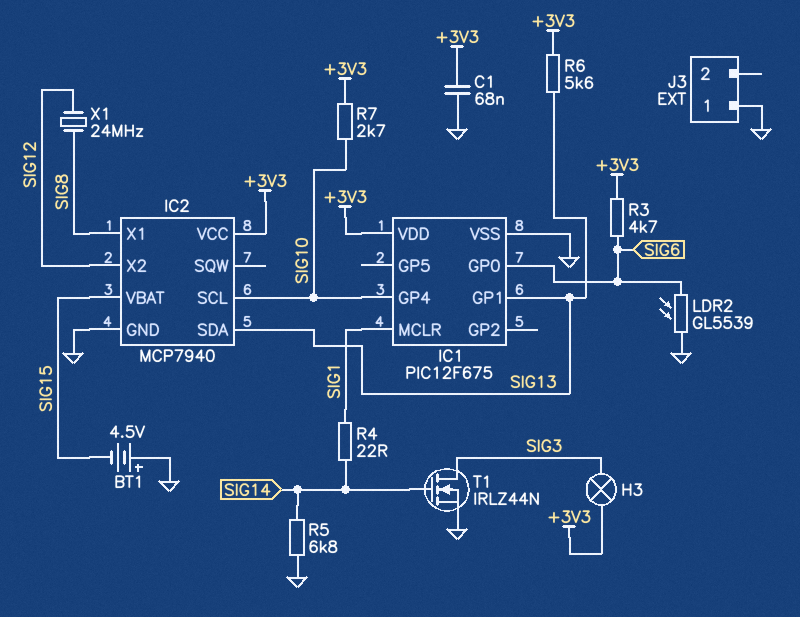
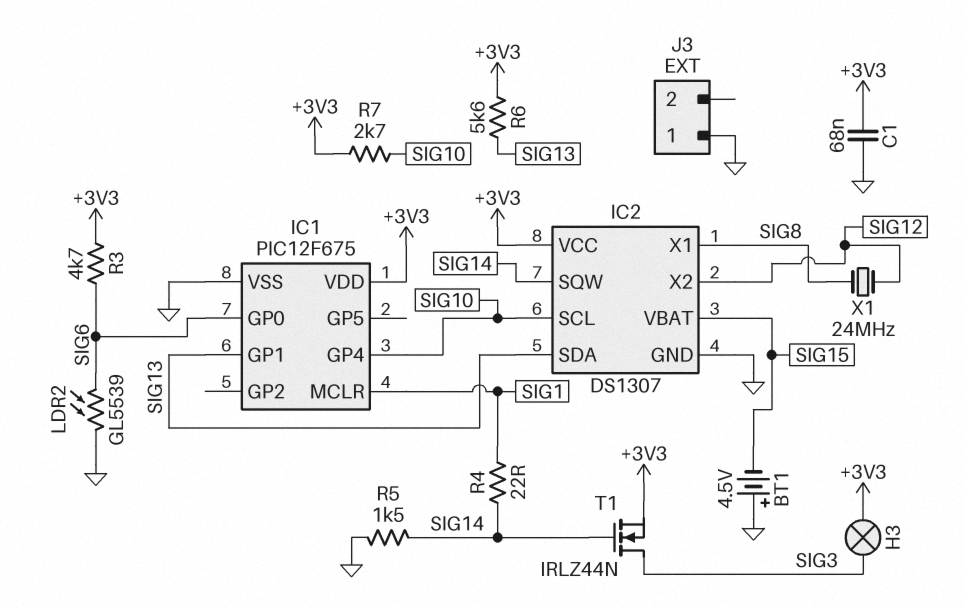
IC2: MCP7940 -> DS1307
IC2 pin SQW: none -> SIG14
R5: 6.8k (GND, SIG14) -> 1.5k (GND, SIG14)
T1: NMOS IRLZ44N (G SIG14, D SIG3, S GND) -> NMOS IRLZ44N (G SIG14, D SIG3, S +3V3)

